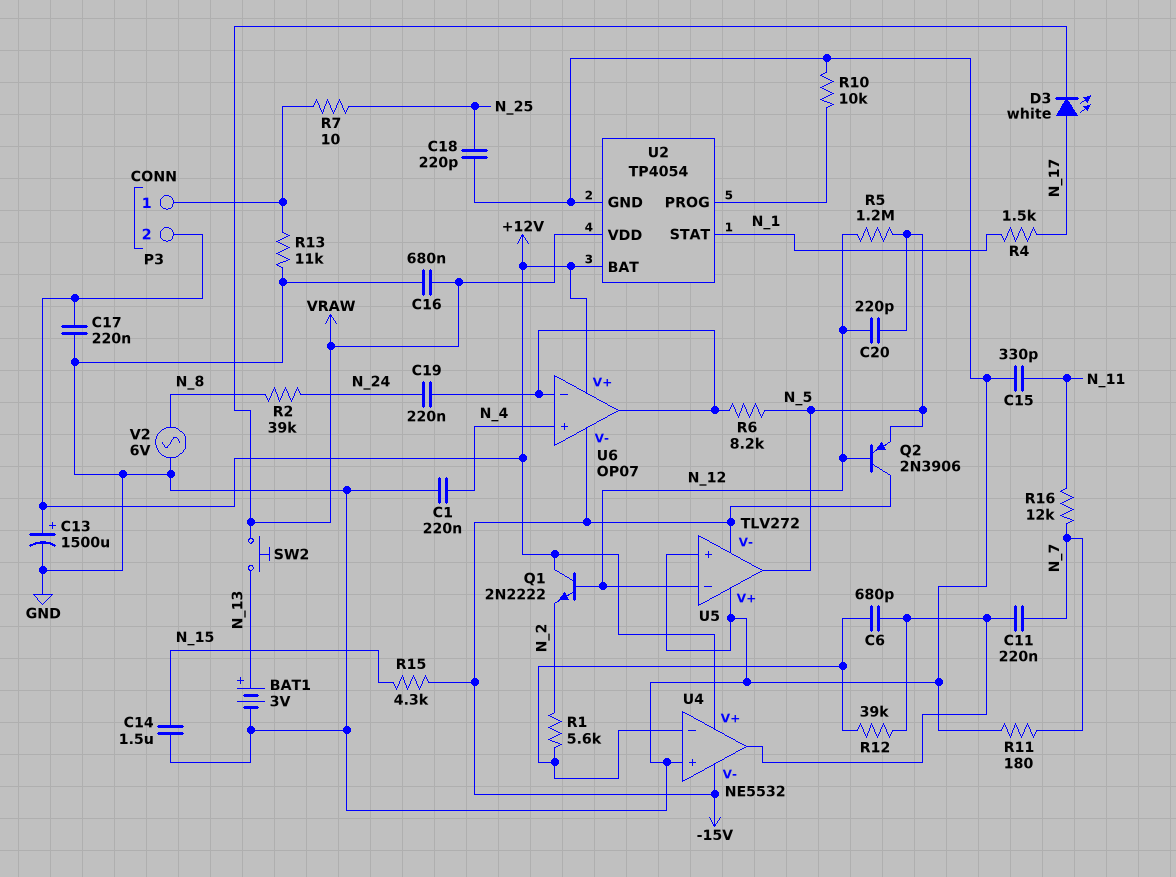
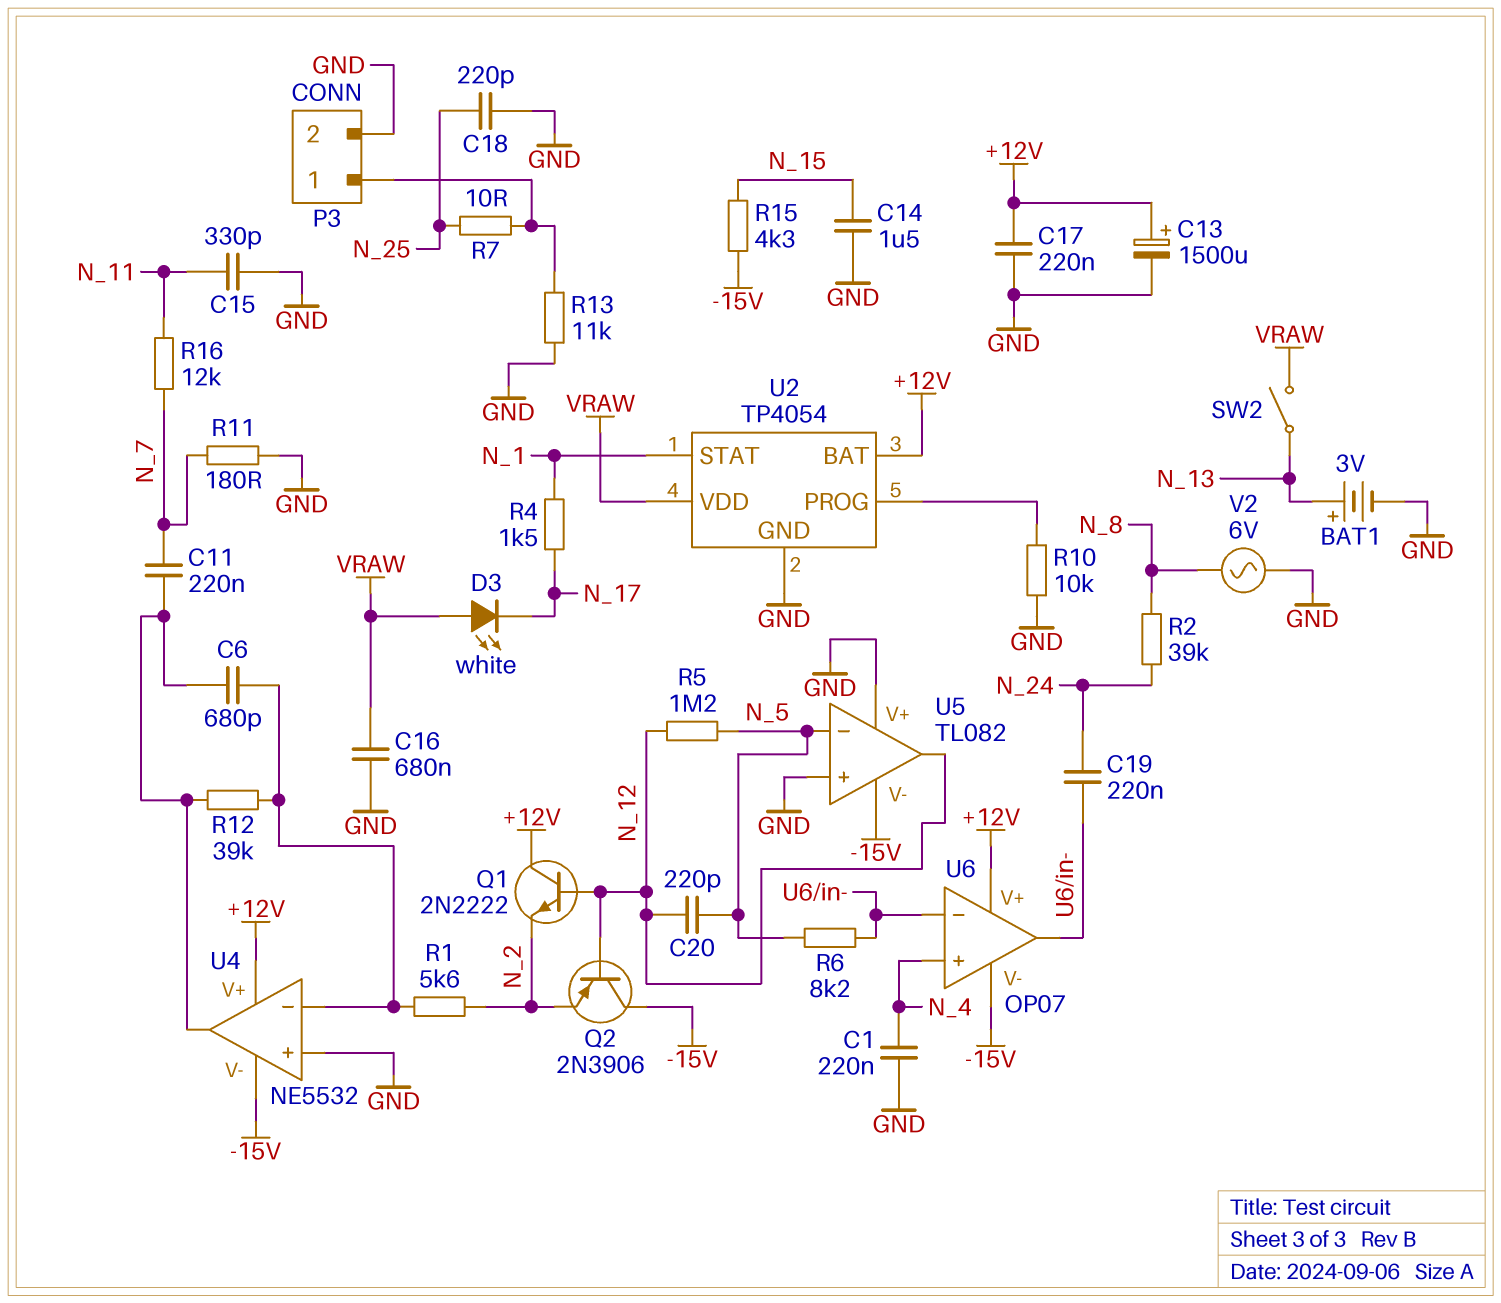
D3: LED white (A N_17, K VRAW) -> LED white (A VRAW, K N_17)
P3 pin 2: +12V -> GND
Q2: PNP 2N3906 (B N_12, C -15V, E N_5) -> PNP 2N3906 (B N_12, C -15V, E N_2)
SW2: button (N_13, VRAW) -> switch (N_13, VRAW)
U5: TLV272 -> TL082
U5 pin in-: N_12 -> N_5
U5 pin out: N_5 -> N_12

